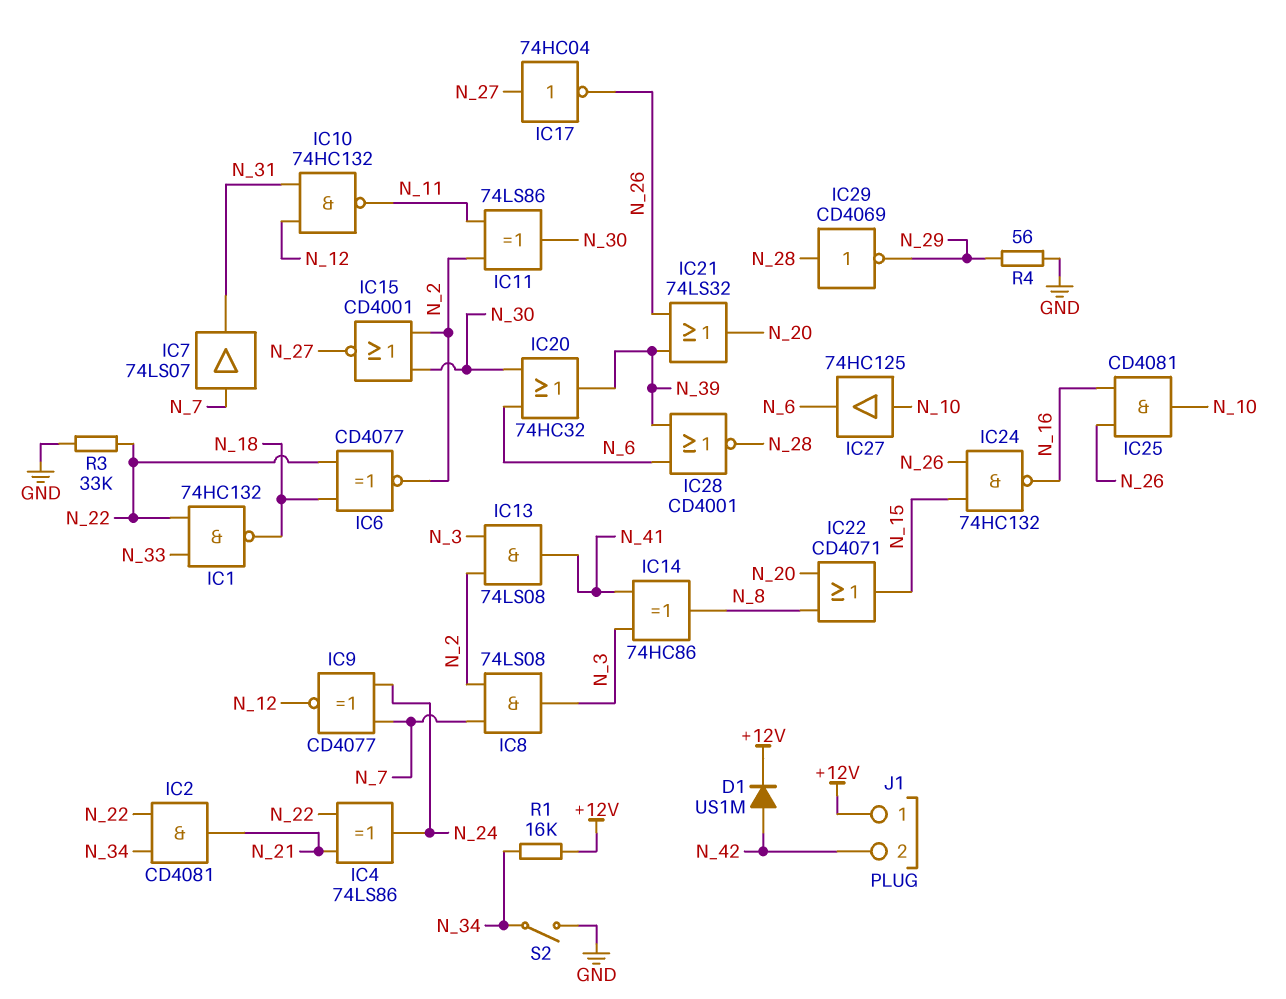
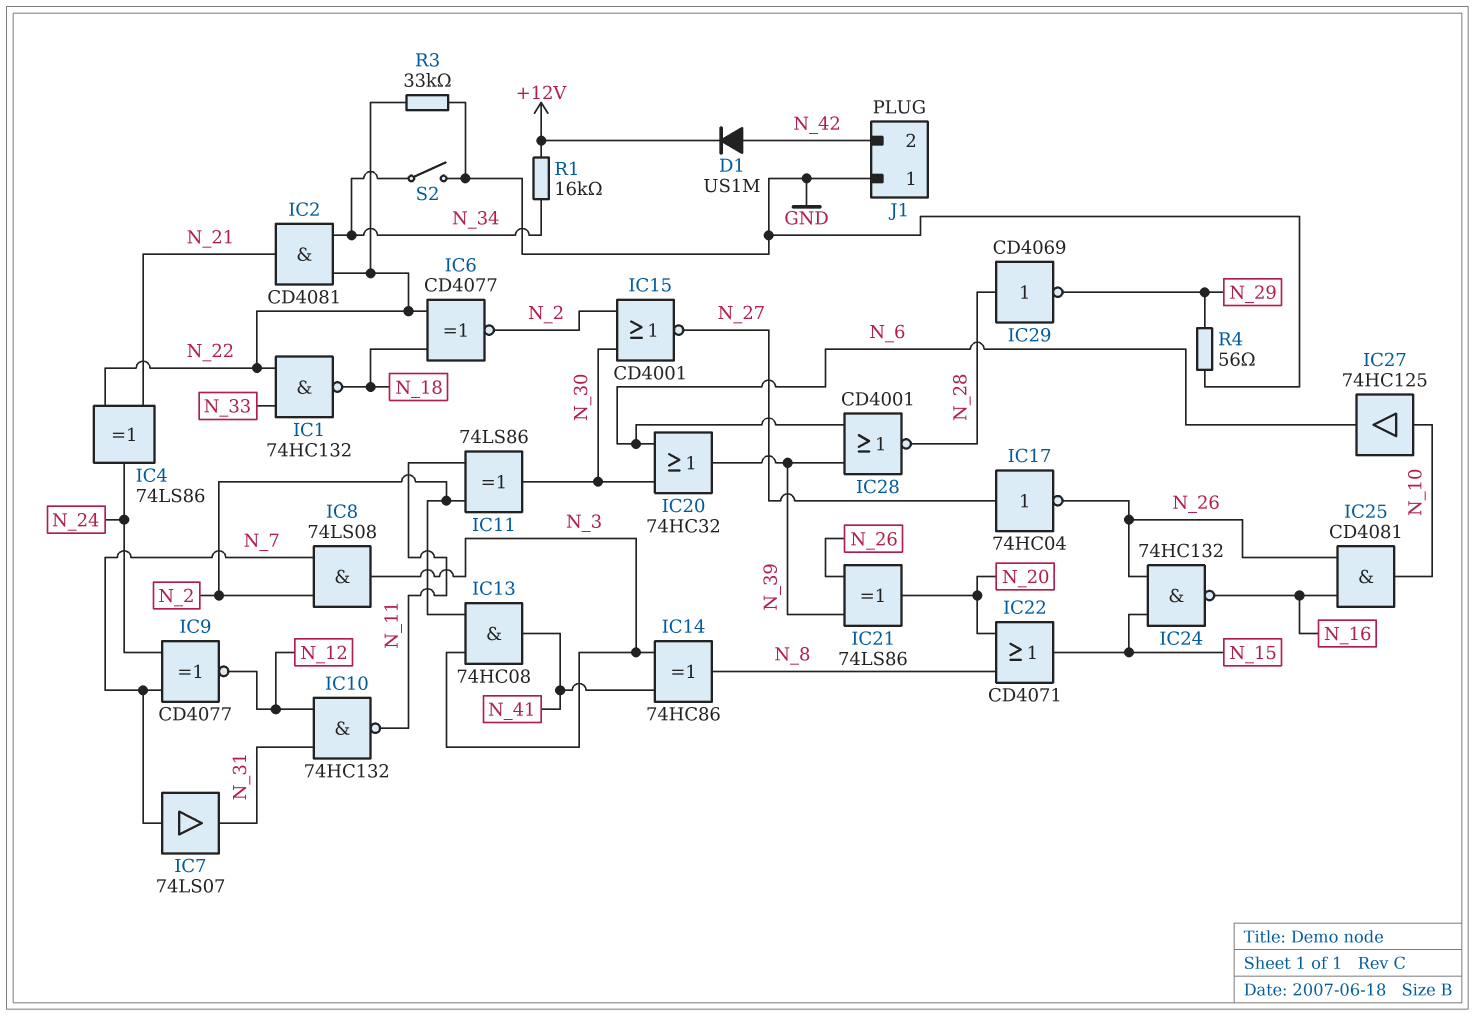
IC13: AND 74LS08 (in N_2, in N_3, out N_41) -> AND 74HC08 (in N_2, in N_3, out N_41)
IC21: OR 74LS32 (in N_26, in N_39, out N_20) -> XOR 74LS86 (in N_26, in N_39, out N_20)
J1 pin 1: +12V -> GND

